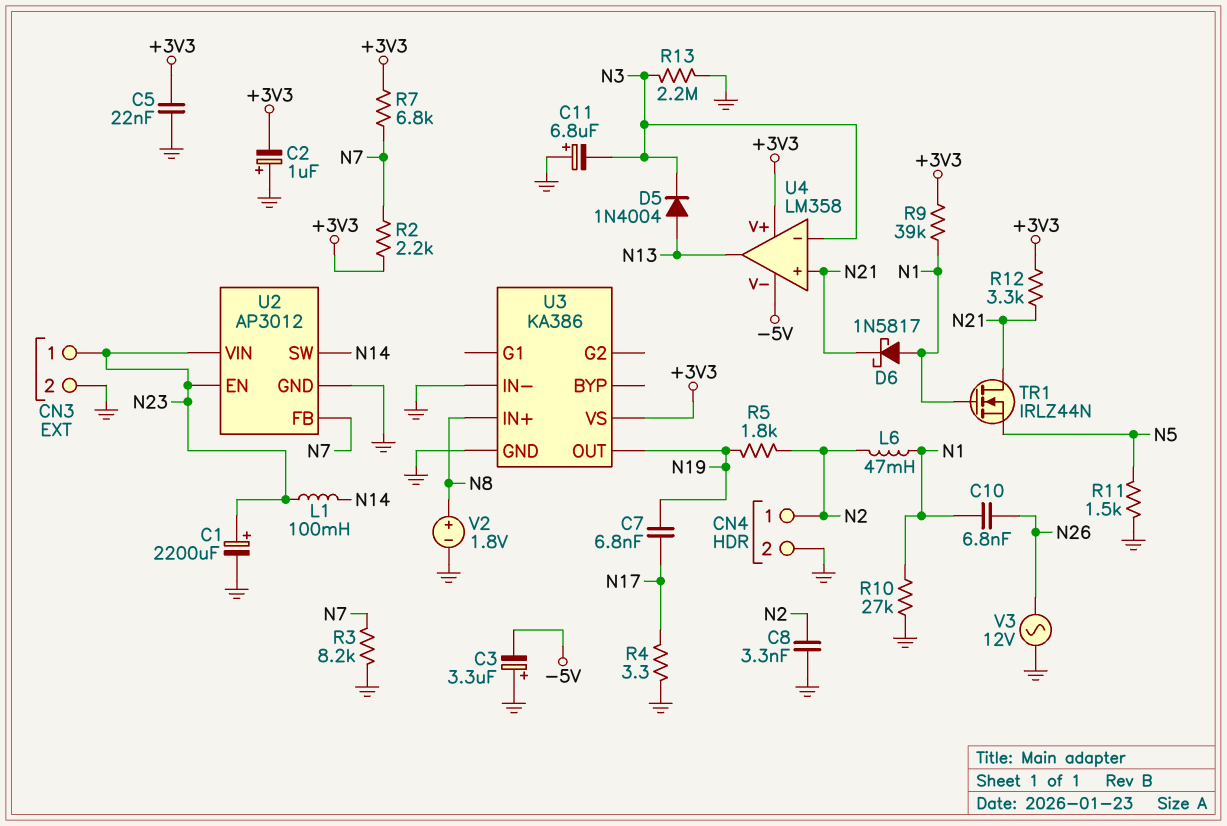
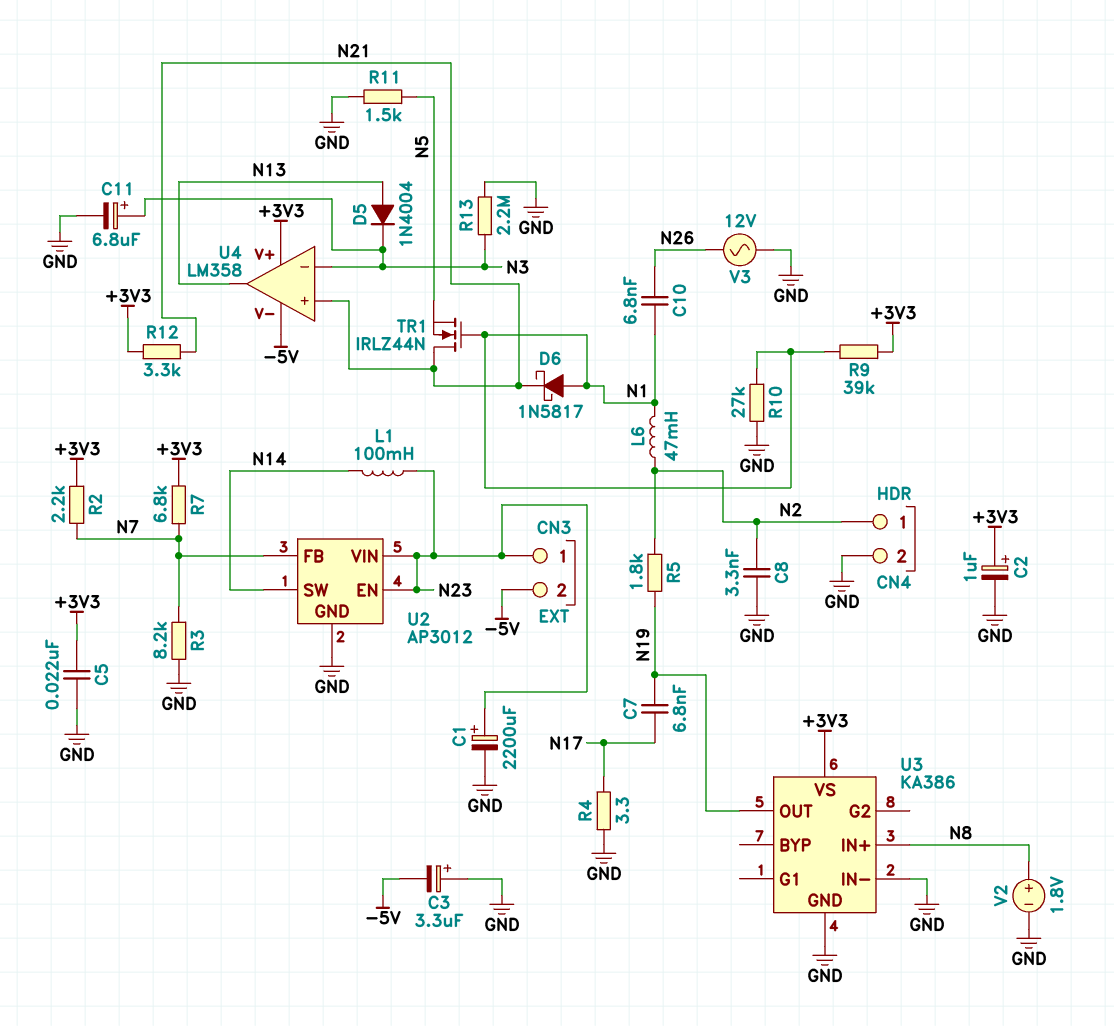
C2: 1uF (plus GND, minus +3V3) -> 1uF (plus +3V3, minus GND)
C11: 6.8uF (plus GND, minus N3) -> 6.8uF (plus N3, minus GND)
CN3 pin 2: GND -> -5V

